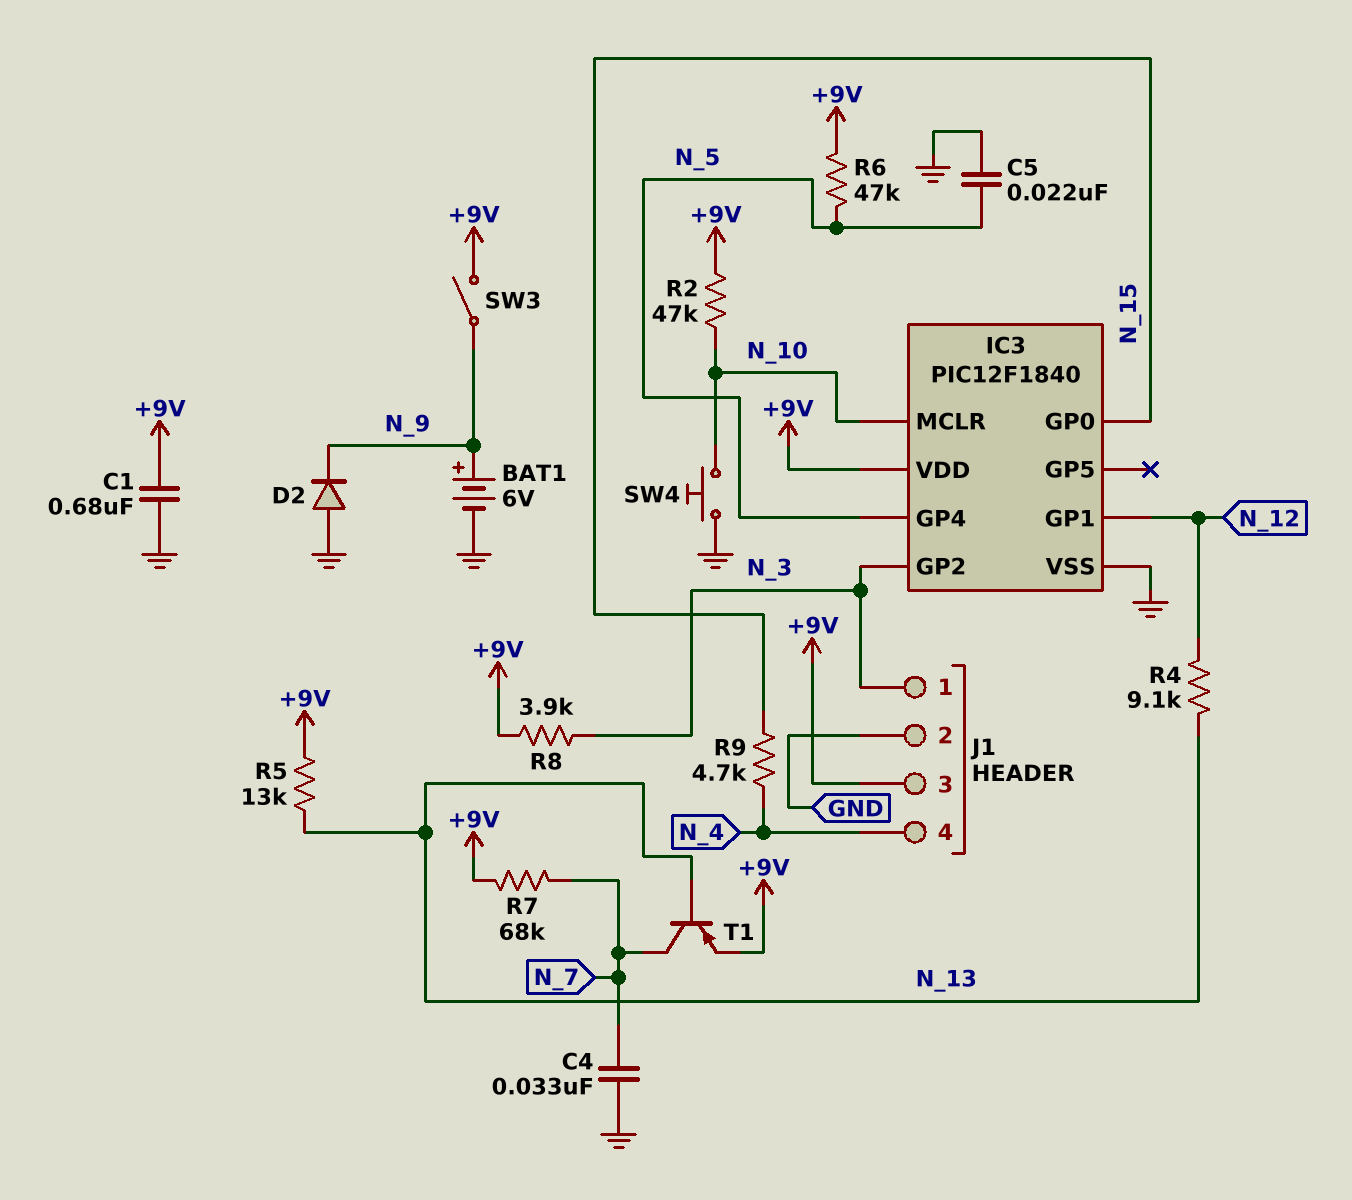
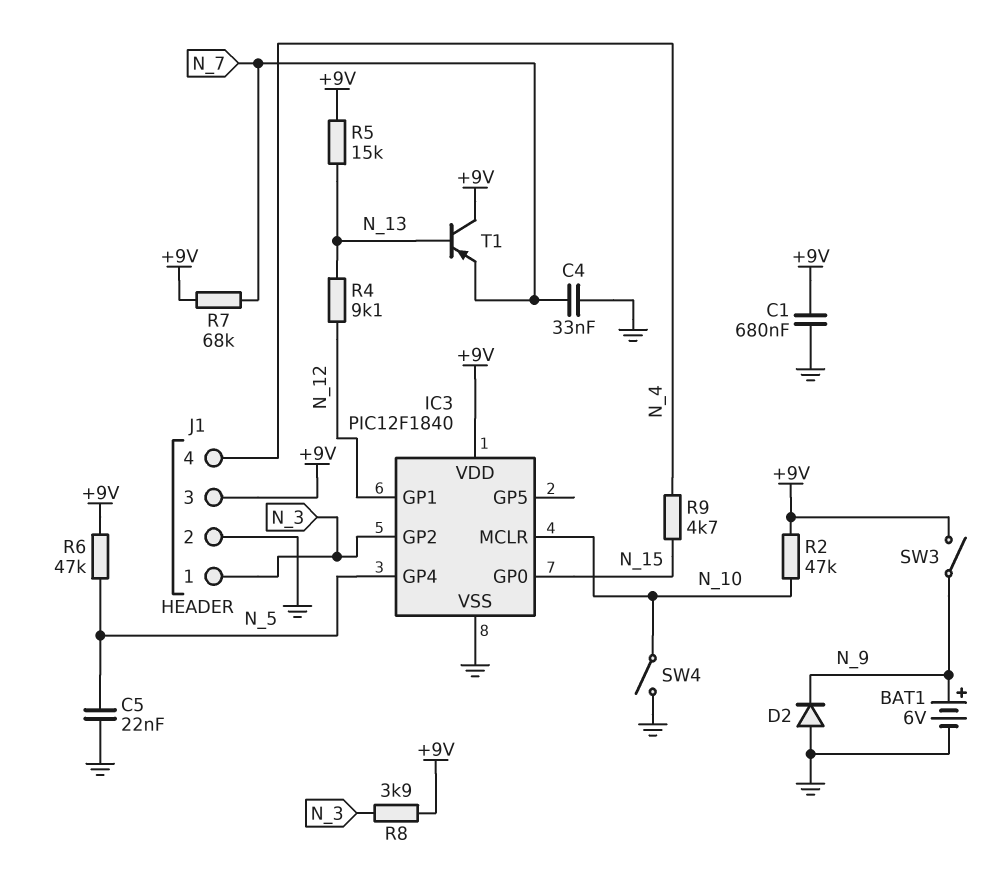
R5: 13k (+9V, N_13) -> 15k (+9V, N_13)
SW4: button (GND, N_10) -> switch (GND, N_10)
T1: PNP (B N_13, C N_7, E +9V) -> PNP (B N_13, C +9V, E N_7)

